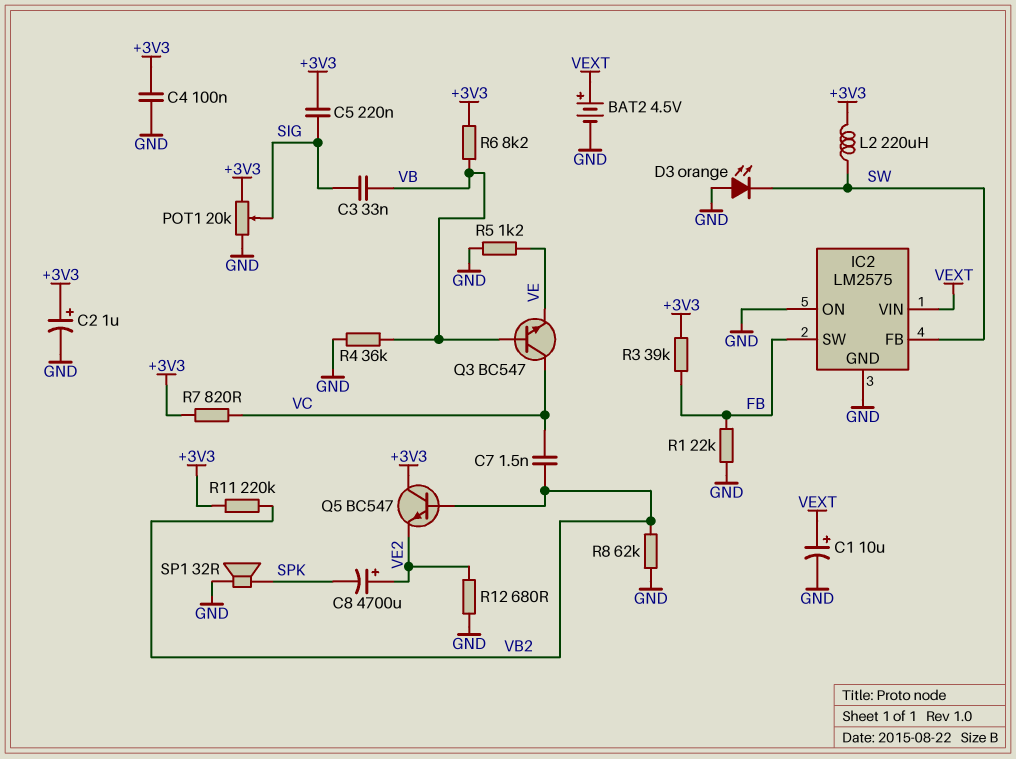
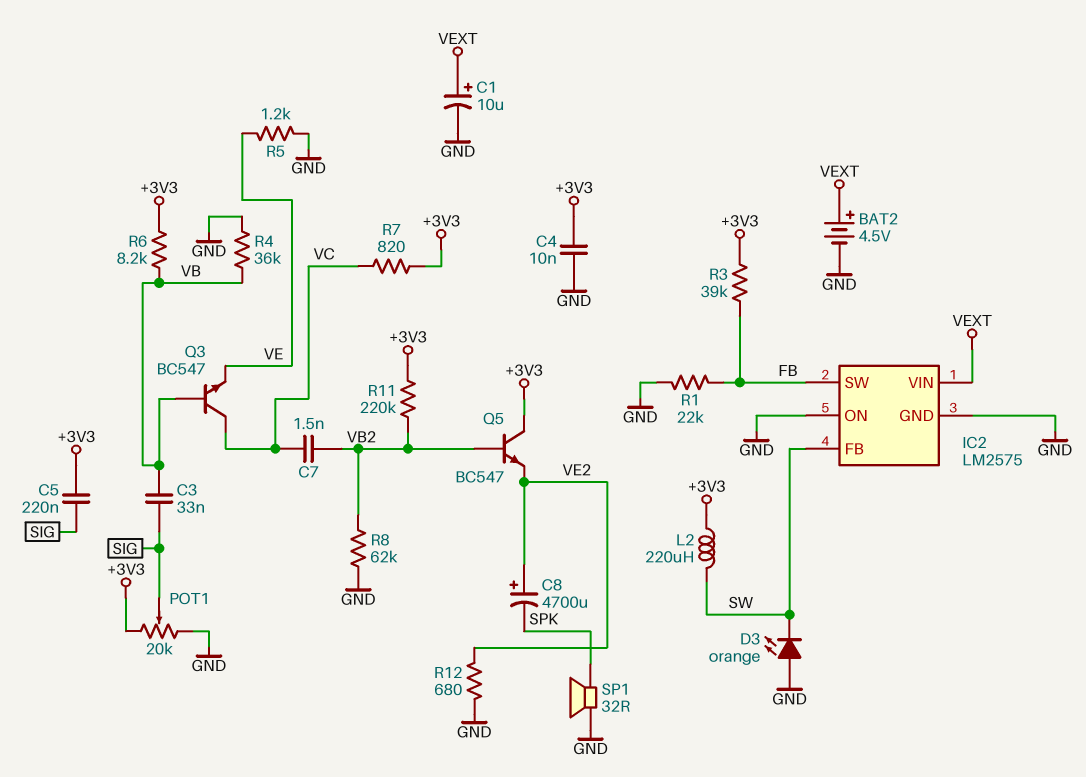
C2: 1uF (plus +3V3, minus GND) -> none
C4: 100nF (+3V3, GND) -> 10nF (+3V3, GND)

